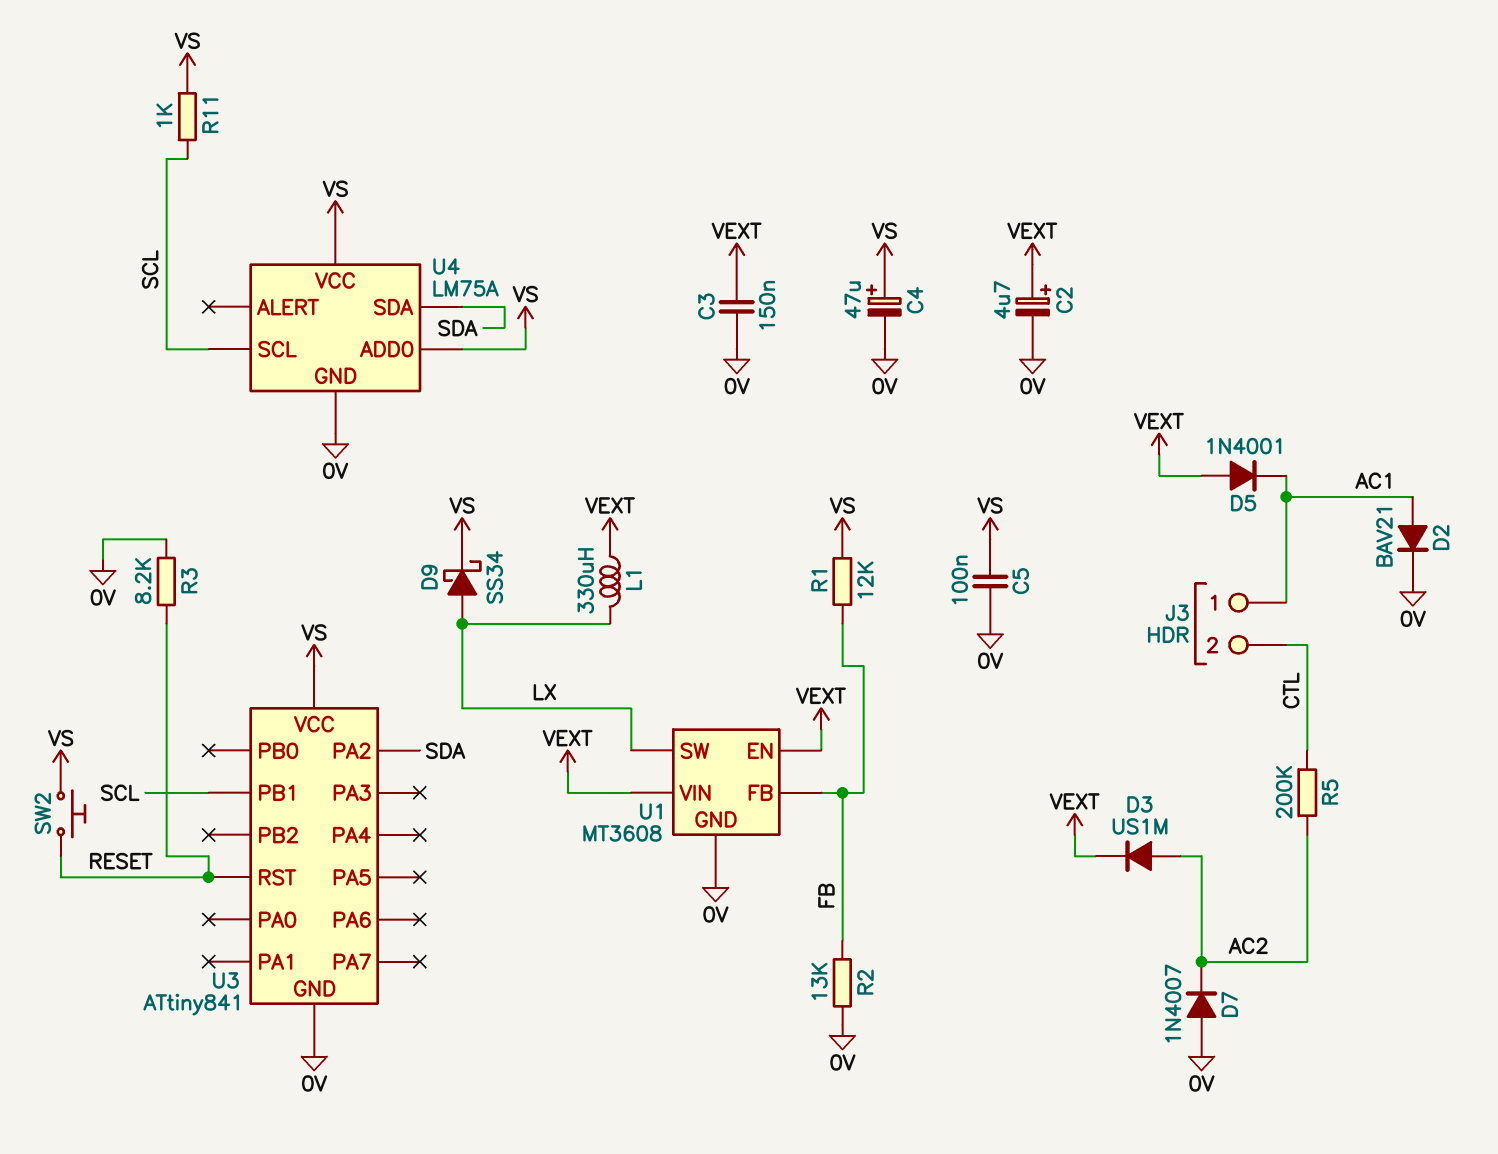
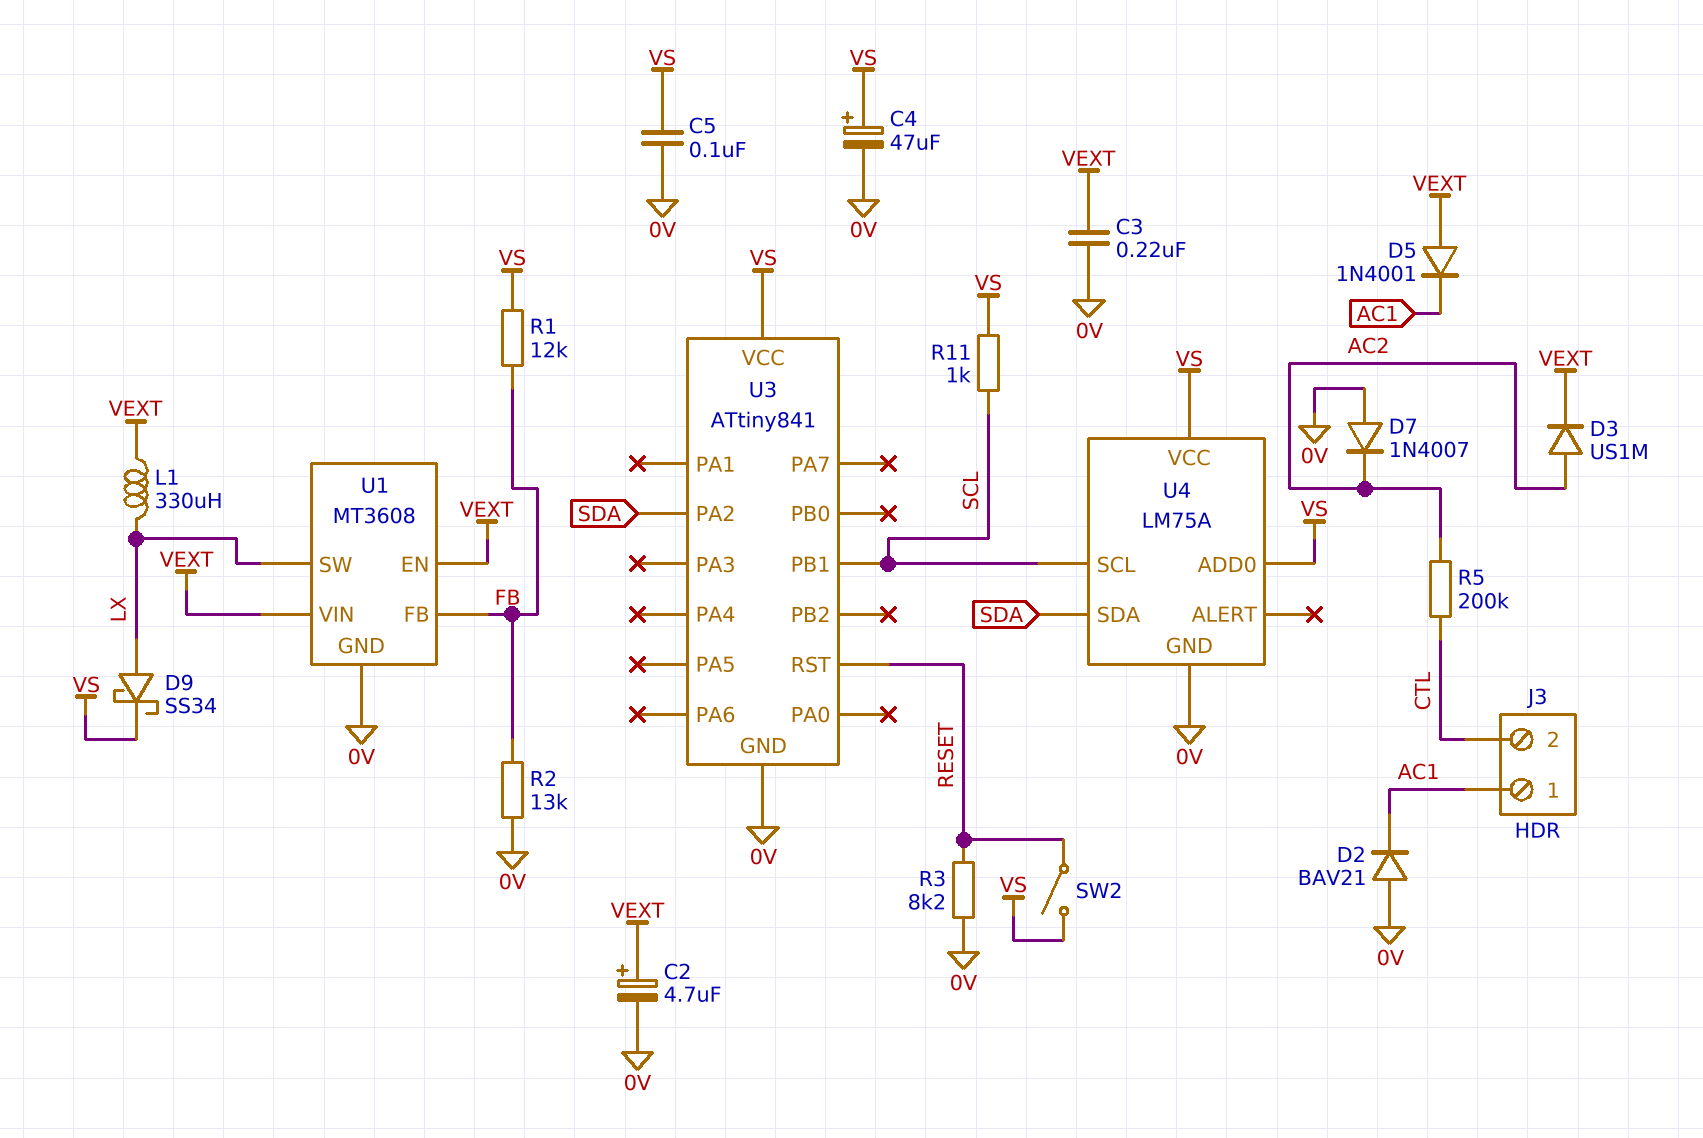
C3: 150nF (0V, VEXT) -> 220nF (0V, VEXT)
D2: diode BAV21 (A AC1, K 0V) -> diode BAV21 (A 0V, K AC1)
SW2: button (RESET, VS) -> switch (RESET, VS)

